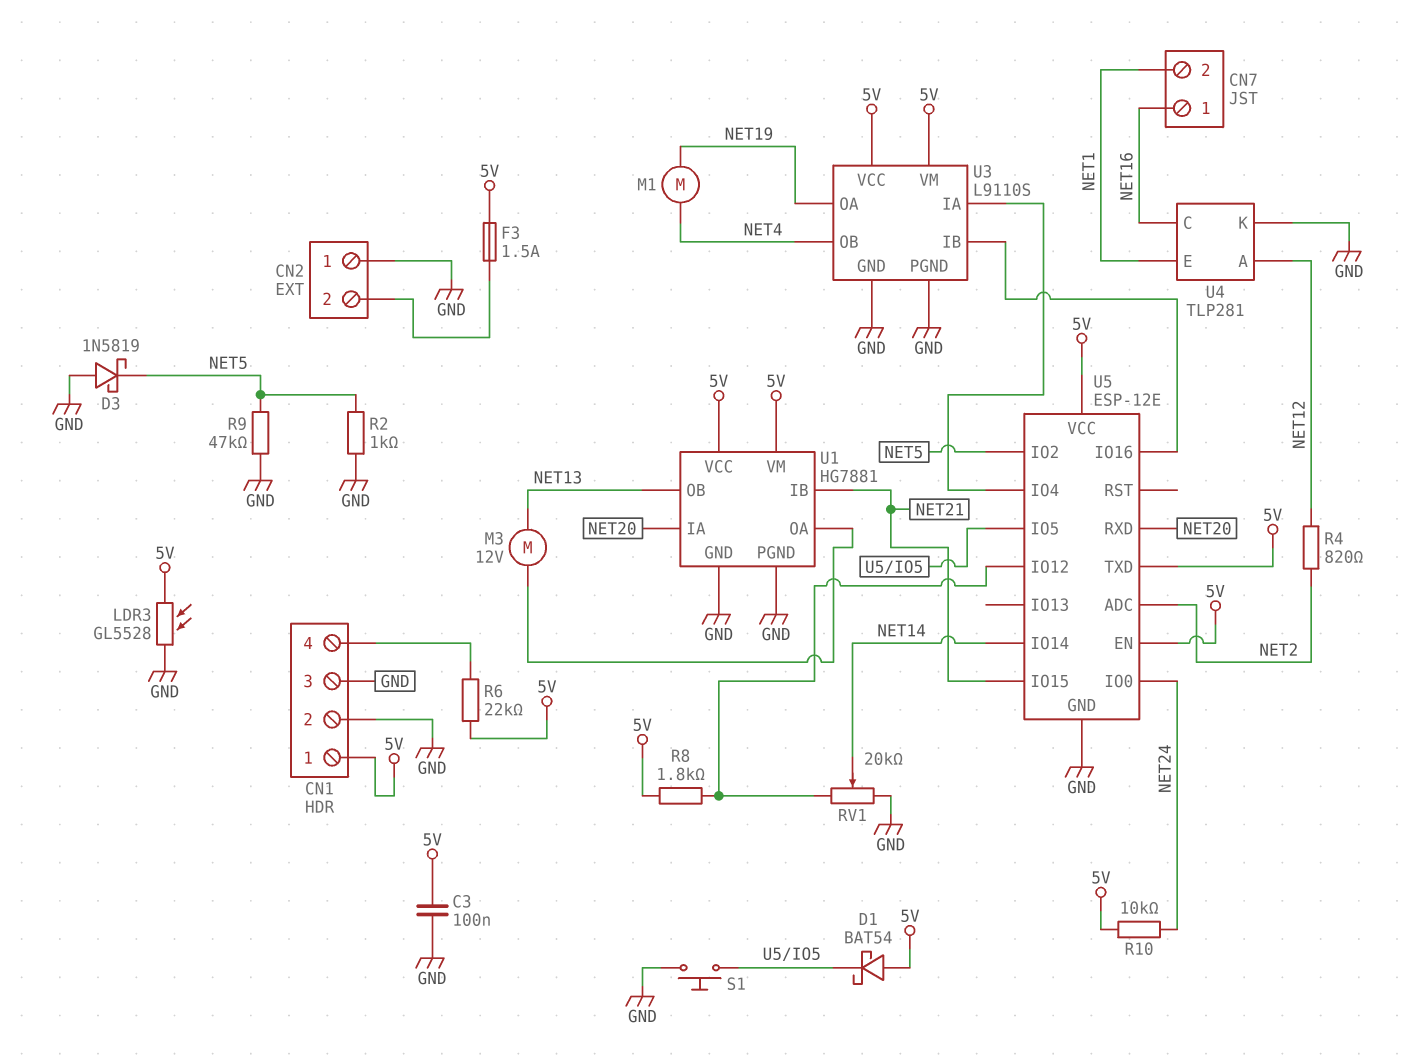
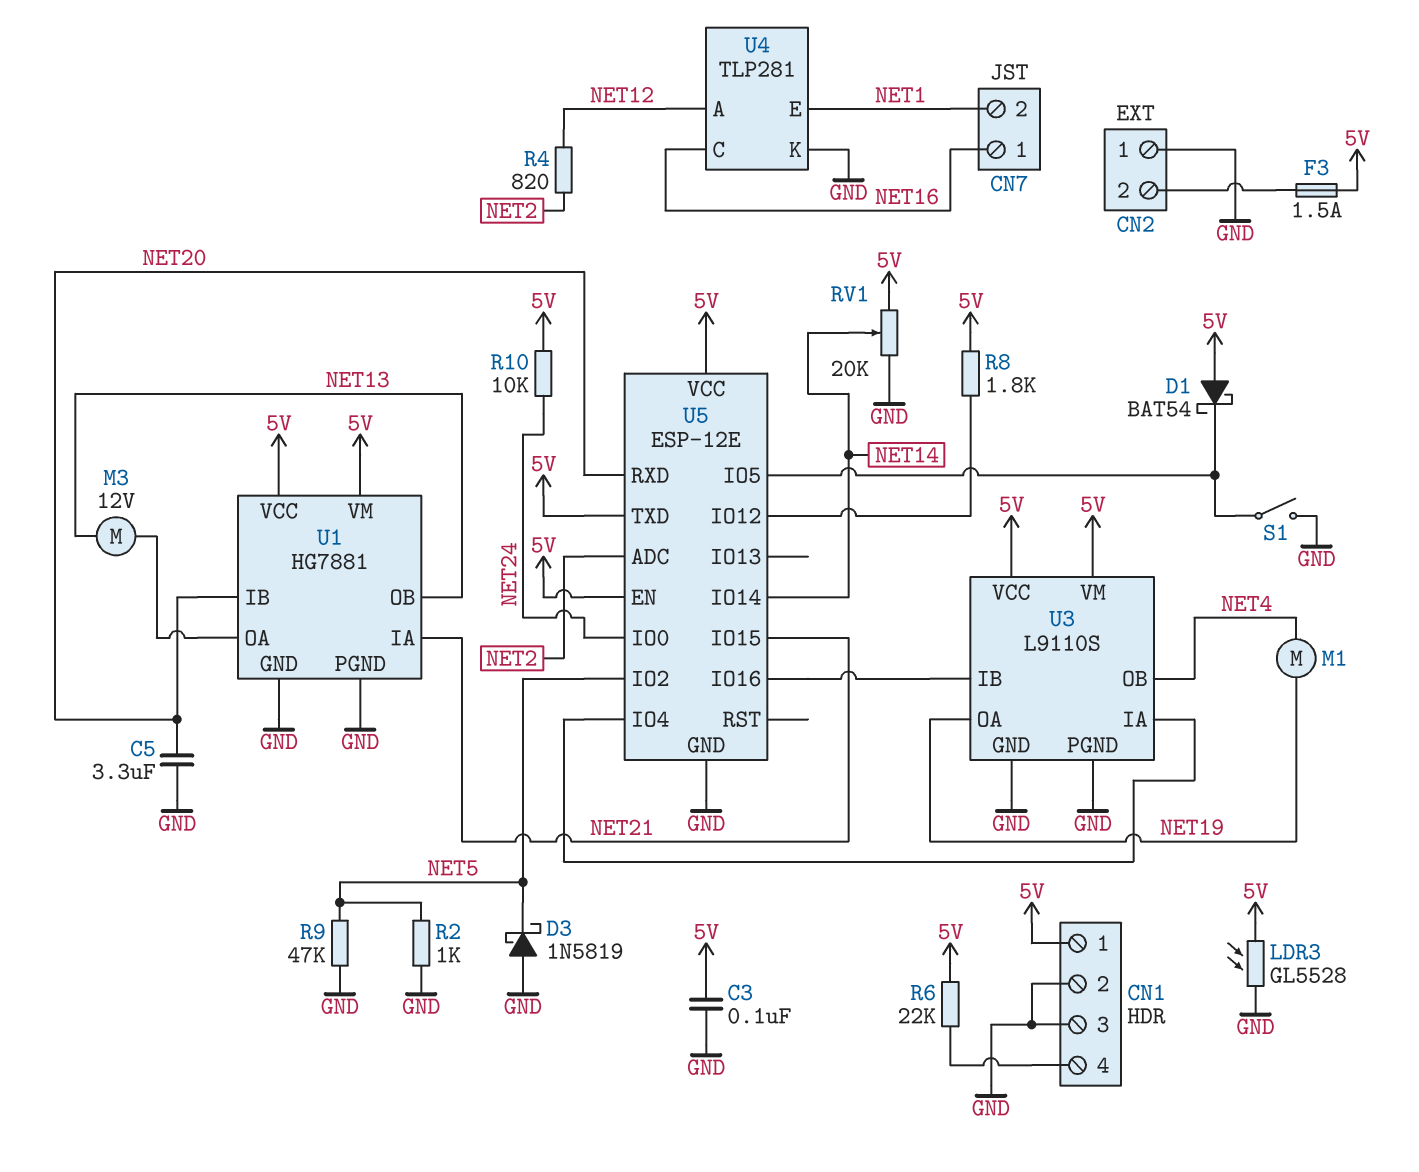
C5: none -> 3.3uF (GND, NET20)
RV1: 20k (GND, U5/IO12, wiper NET14) -> 20k (5V, GND, wiper NET14)
S1: button (GND, U5/IO5) -> switch (GND, U5/IO5)
U1 pin IA: NET20 -> NET21
U1 pin IB: NET21 -> NET20

